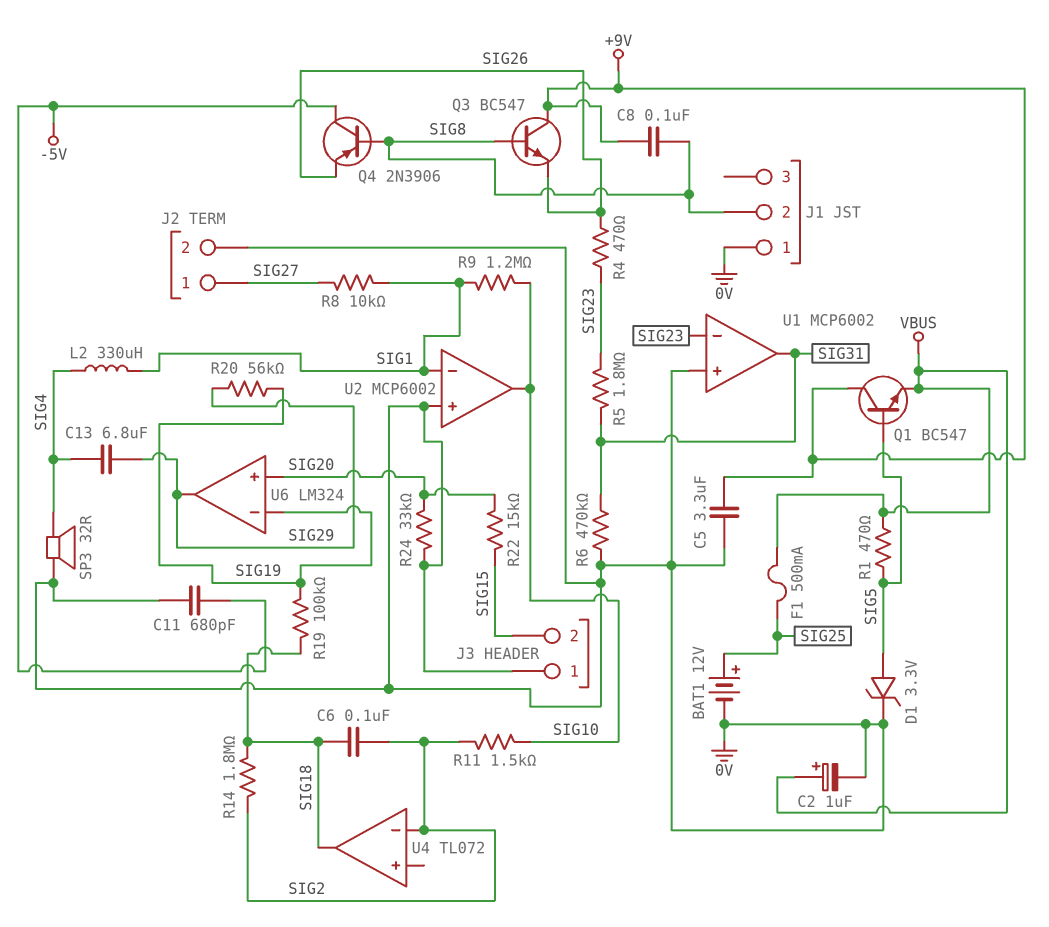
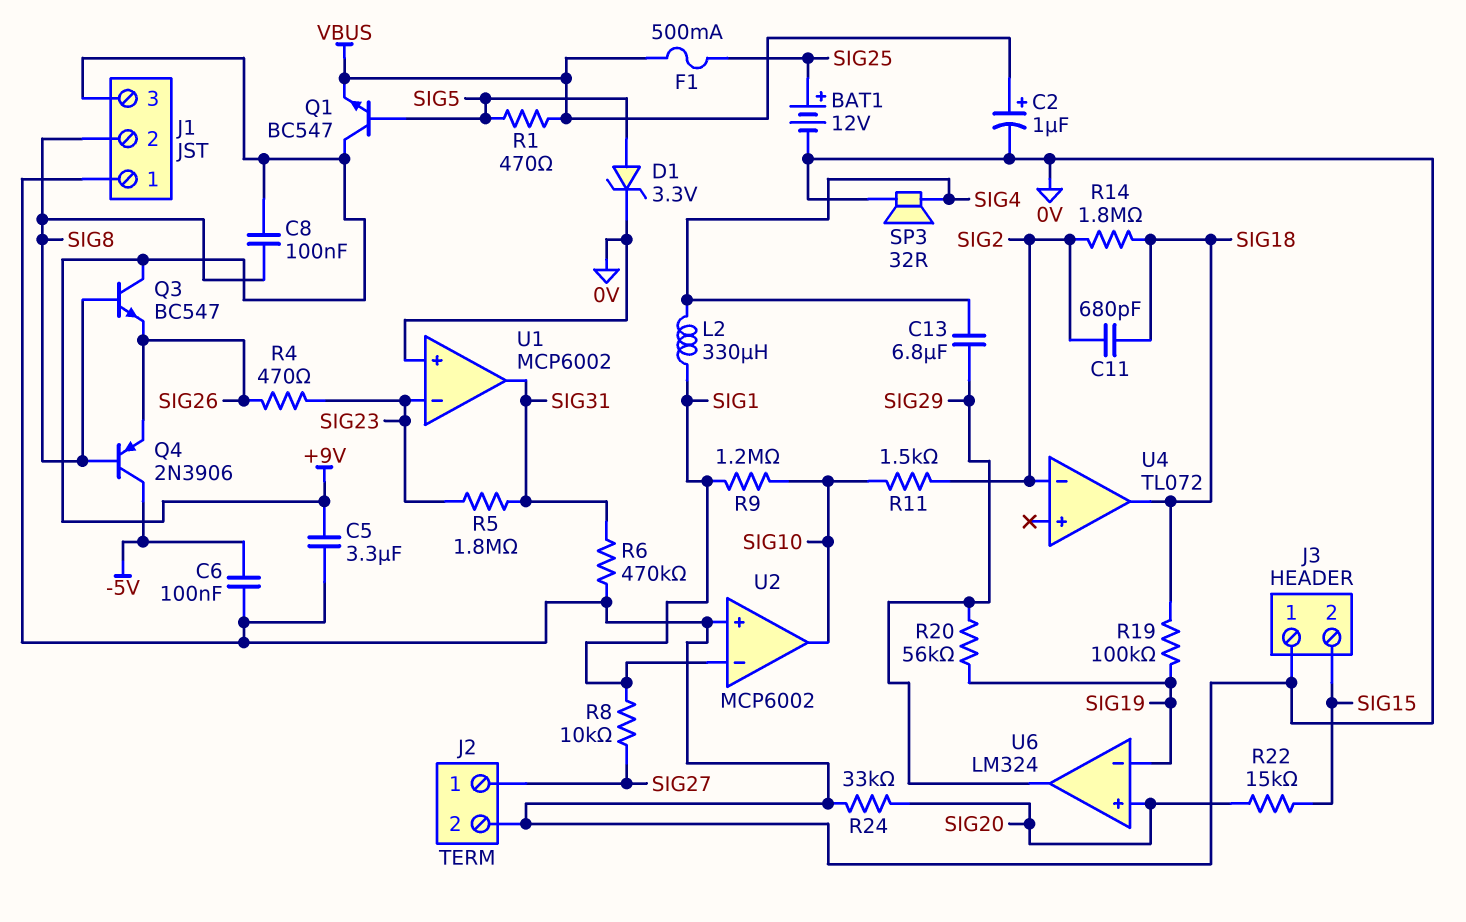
C6: 100nF (SIG2, SIG18) -> 100nF (-5V, 0V)
C11: 680pF (-5V, 0V) -> 680pF (SIG2, SIG18)
J1 pin 3: none -> +9V

